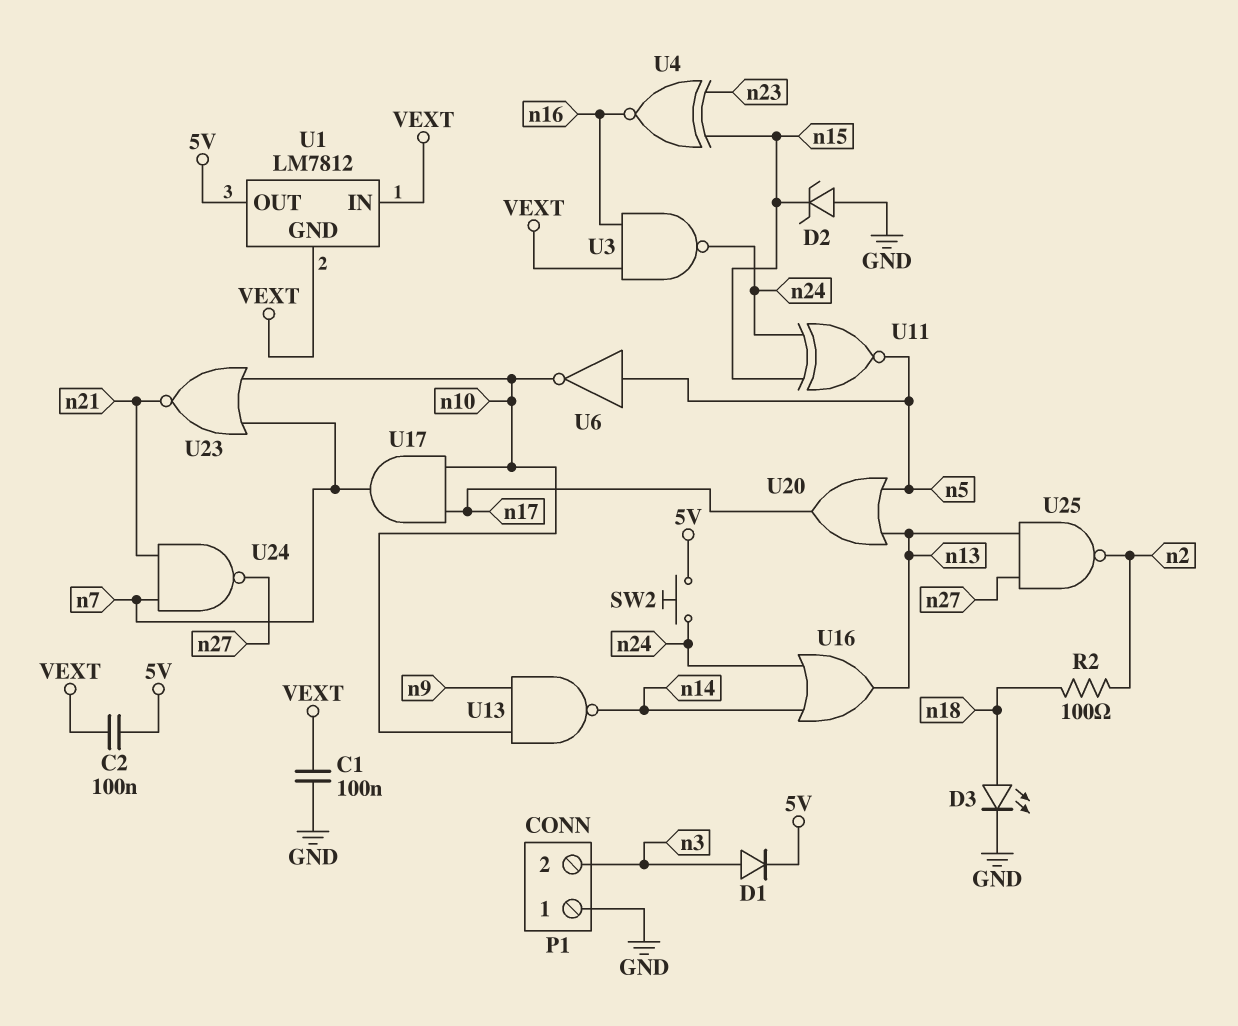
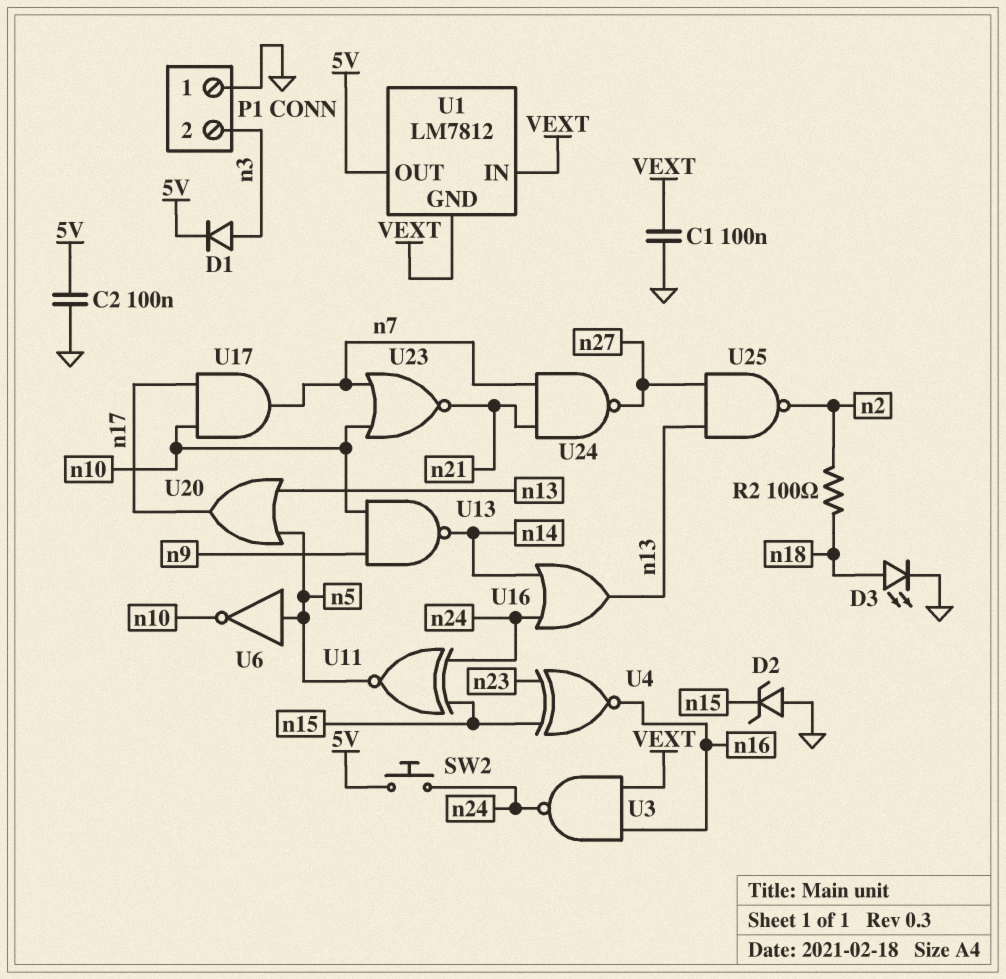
C2: 100nF (5V, VEXT) -> 100nF (5V, GND)

